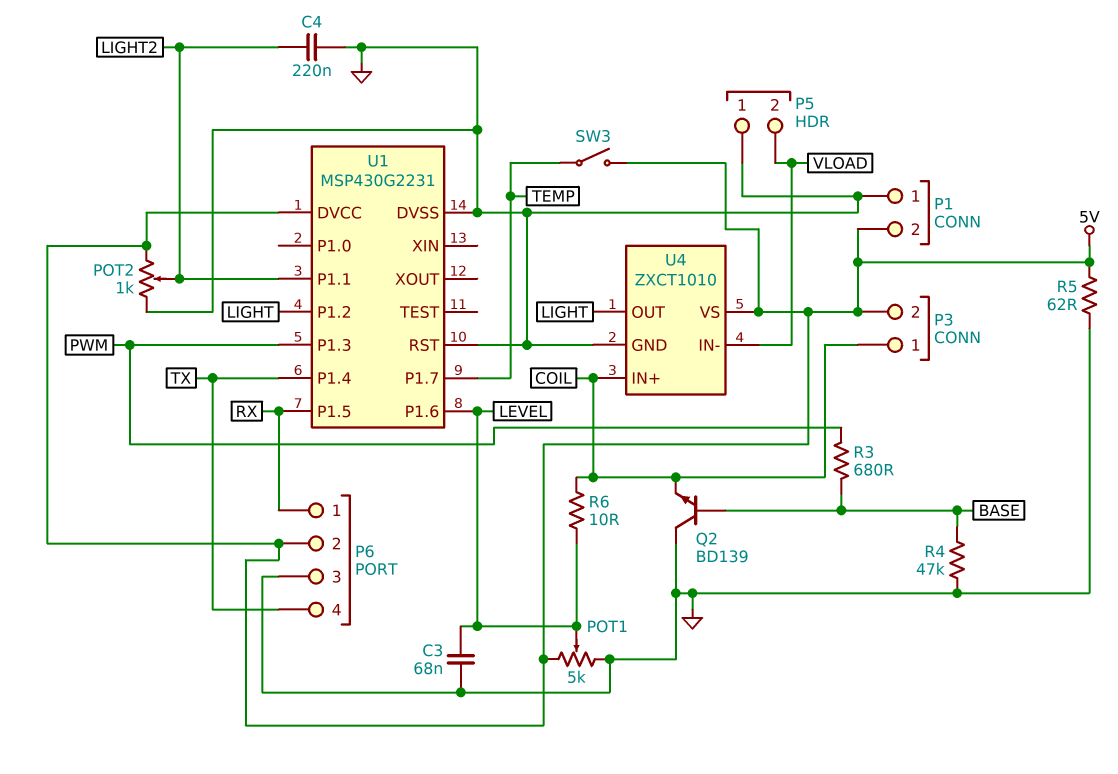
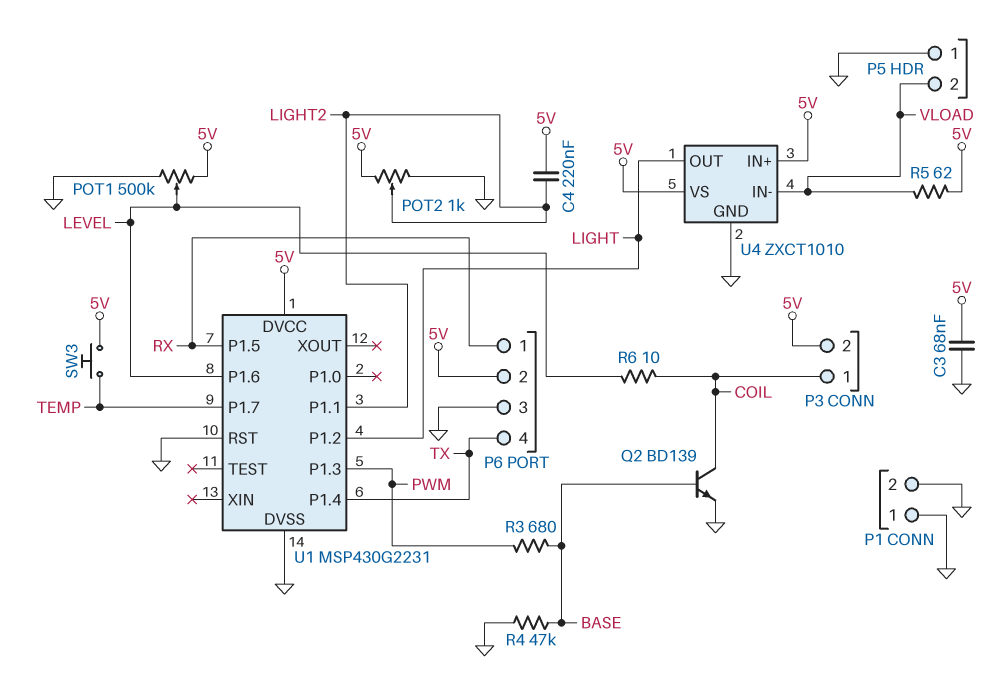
C3: 68nF (GND, LEVEL) -> 68nF (5V, GND)
C4: 220nF (GND, LIGHT2) -> 220nF (5V, LIGHT2)
P1 pin 2: 5V -> GND
POT1: 5k (5V, GND, wiper LEVEL) -> 500k (5V, GND, wiper LEVEL)
Q2: NPN BD139 (B BASE, C GND, E COIL) -> NPN BD139 (B BASE, C COIL, E GND)
R5: 62 (5V, GND) -> 62 (5V, VLOAD)
SW3: switch (5V, TEMP) -> button (5V, TEMP)
U4 pin IN+: COIL -> 5V

